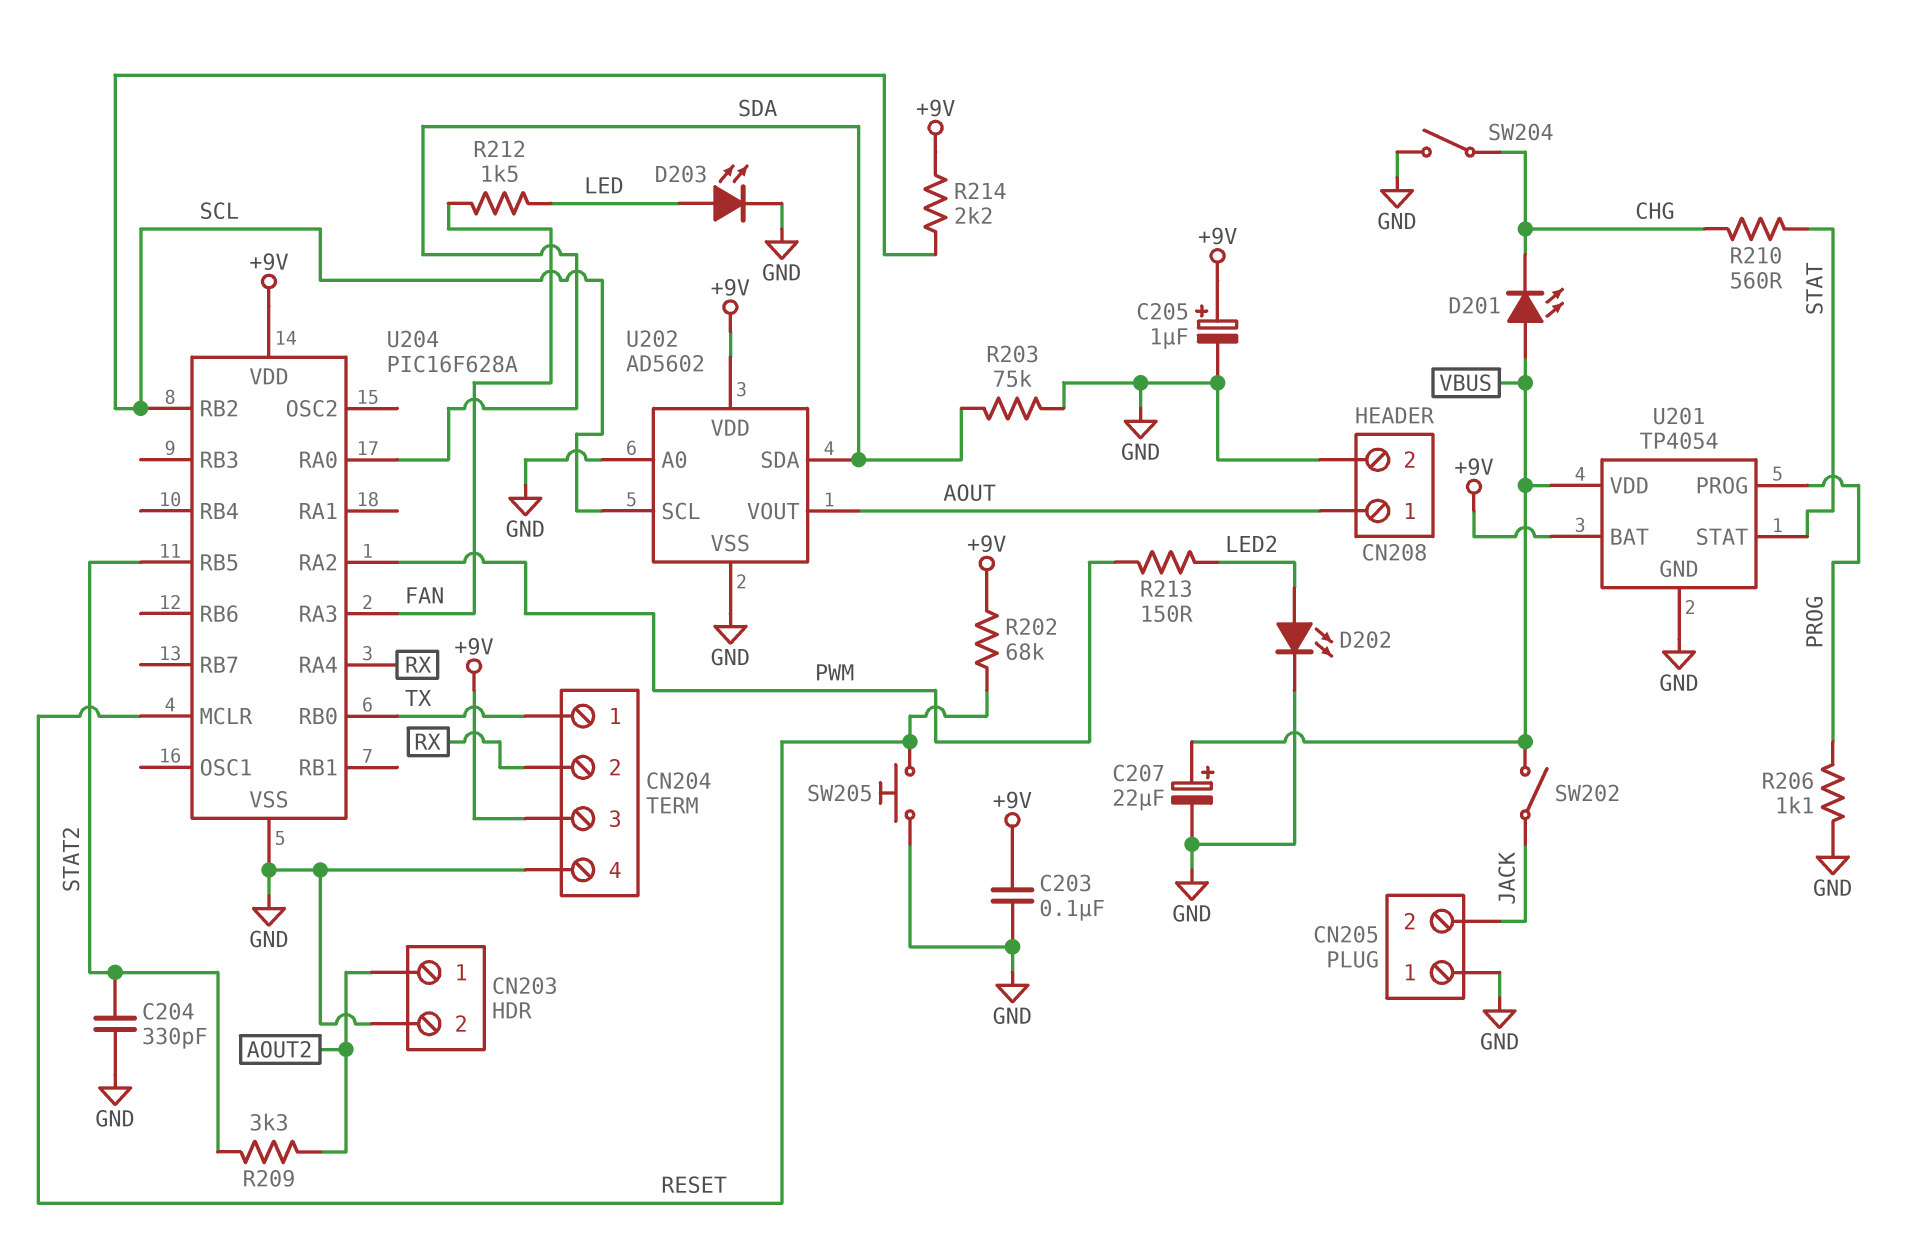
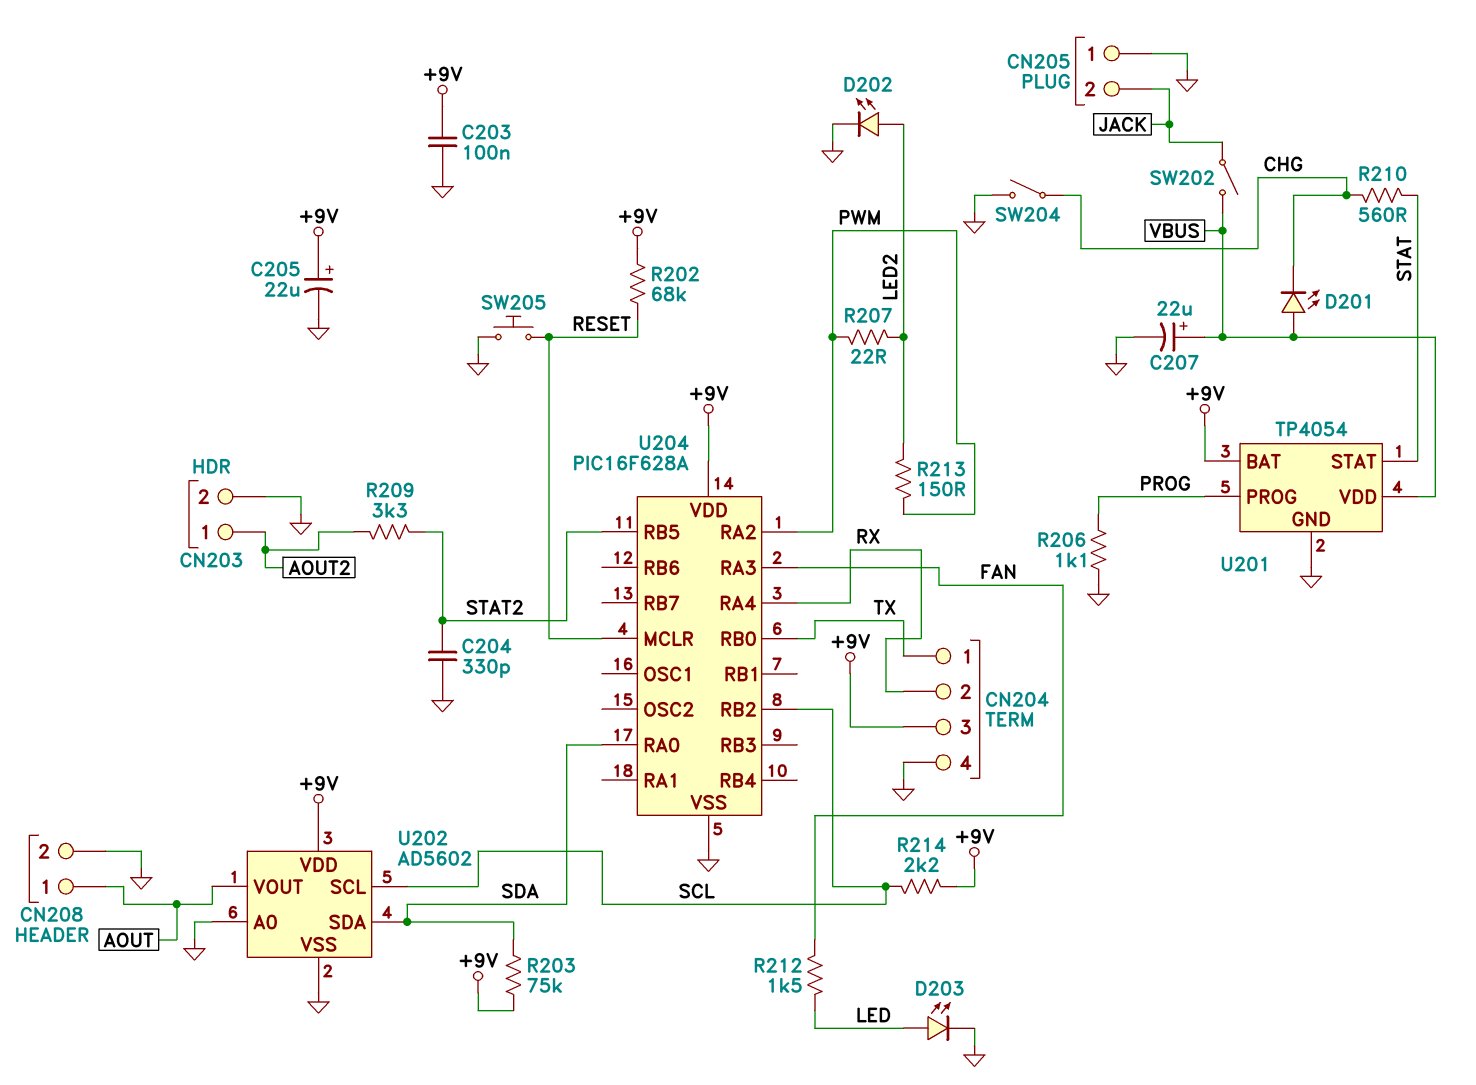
C205: 1uF (plus +9V, minus GND) -> 22uF (plus +9V, minus GND)
R203: 75k (GND, SDA) -> 75k (+9V, SDA)
R207: none -> 22 (LED2, PWM)

